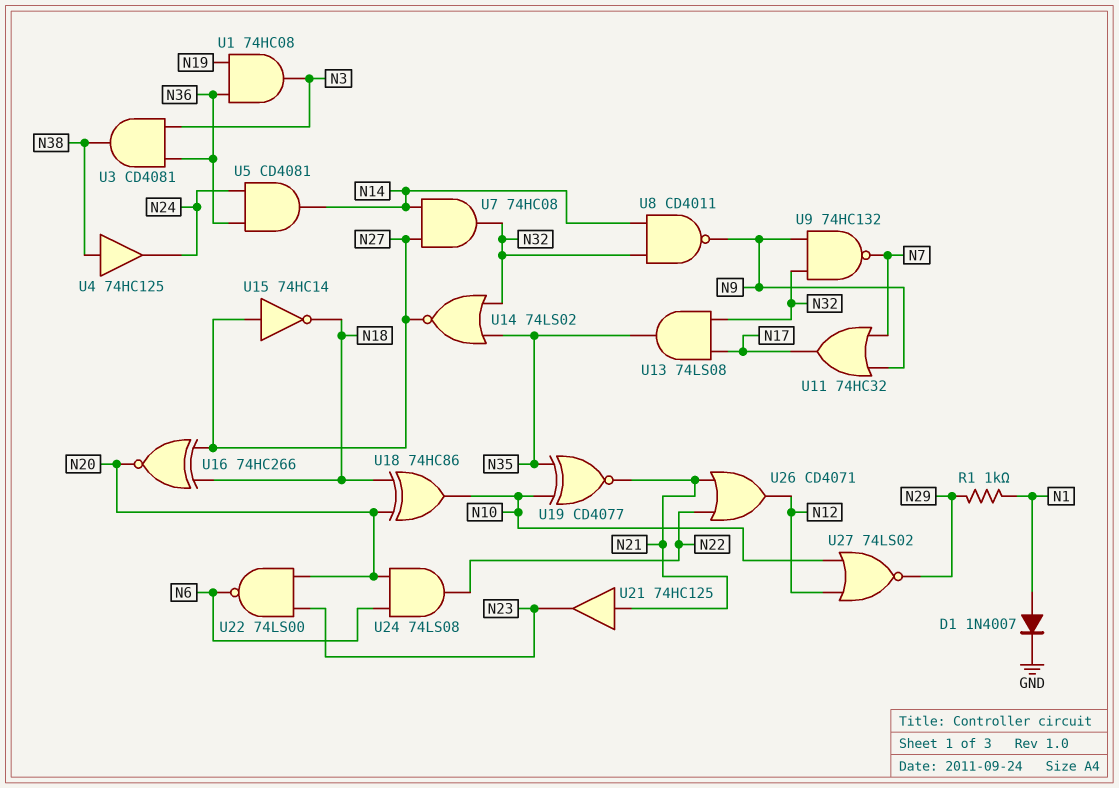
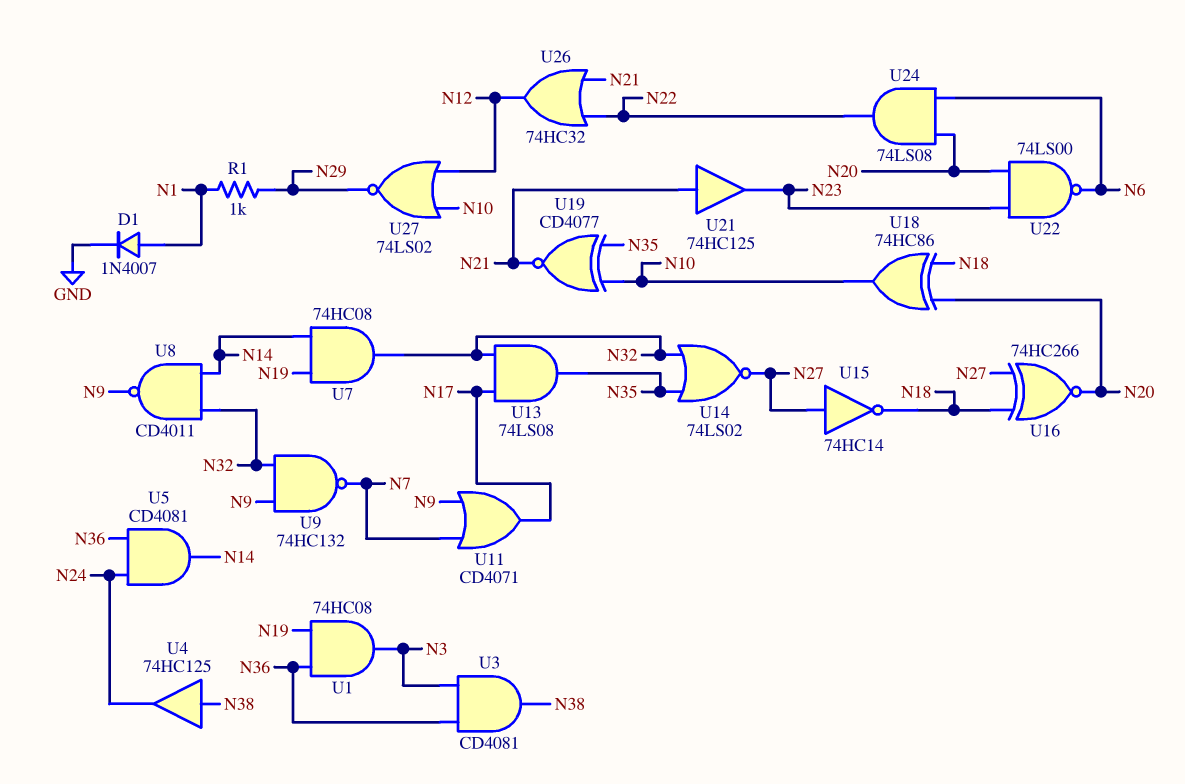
U7: AND 74HC08 (in N14, in N27, out N32) -> AND 74HC08 (in N14, in N19, out N32)
U11: OR 74HC32 (in N7, in N9, out N17) -> OR CD4071 (in N7, in N9, out N17)
U26: OR CD4071 (in N21, in N22, out N12) -> OR 74HC32 (in N21, in N22, out N12)

